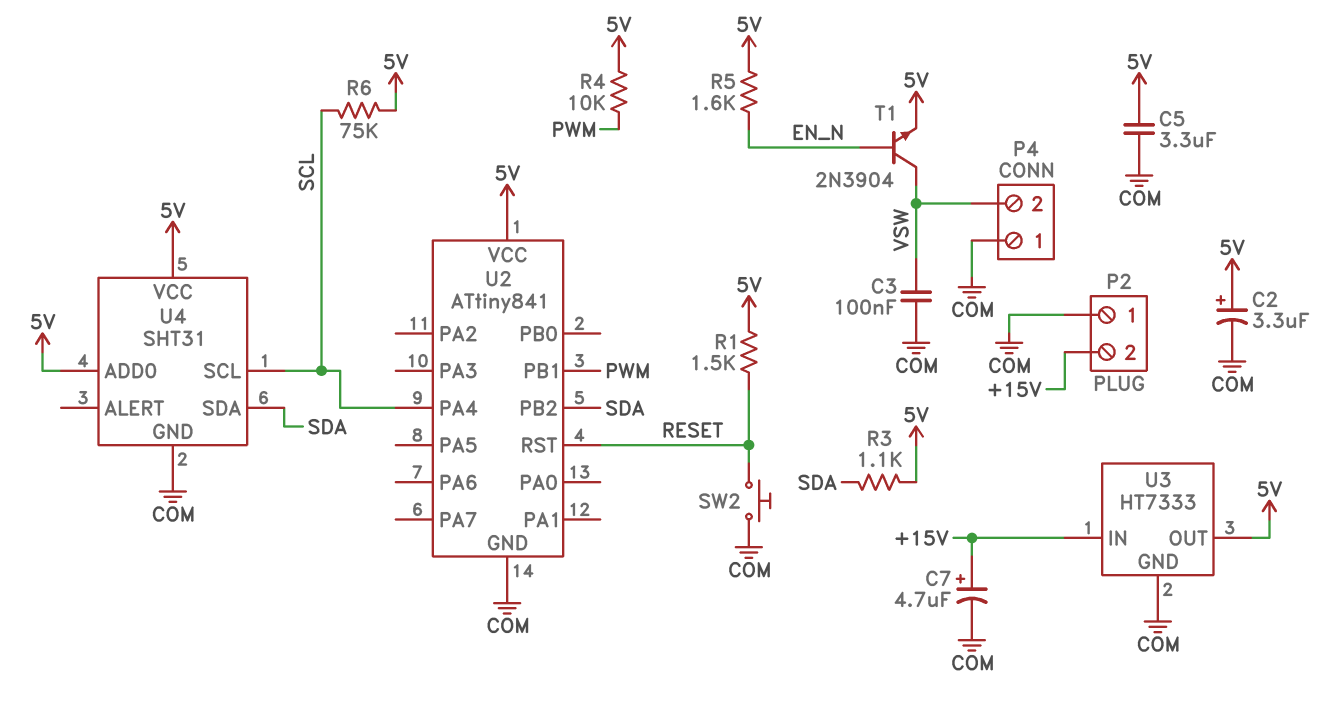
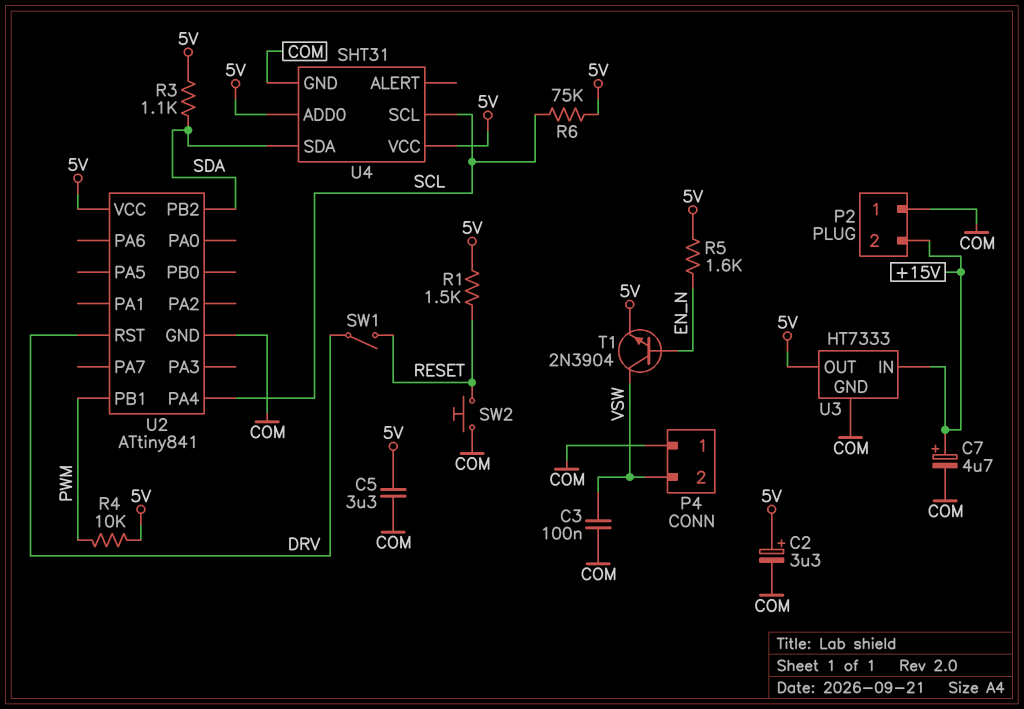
SW1: none -> switch (DRV, RESET)
U2 pin RST: RESET -> DRV

